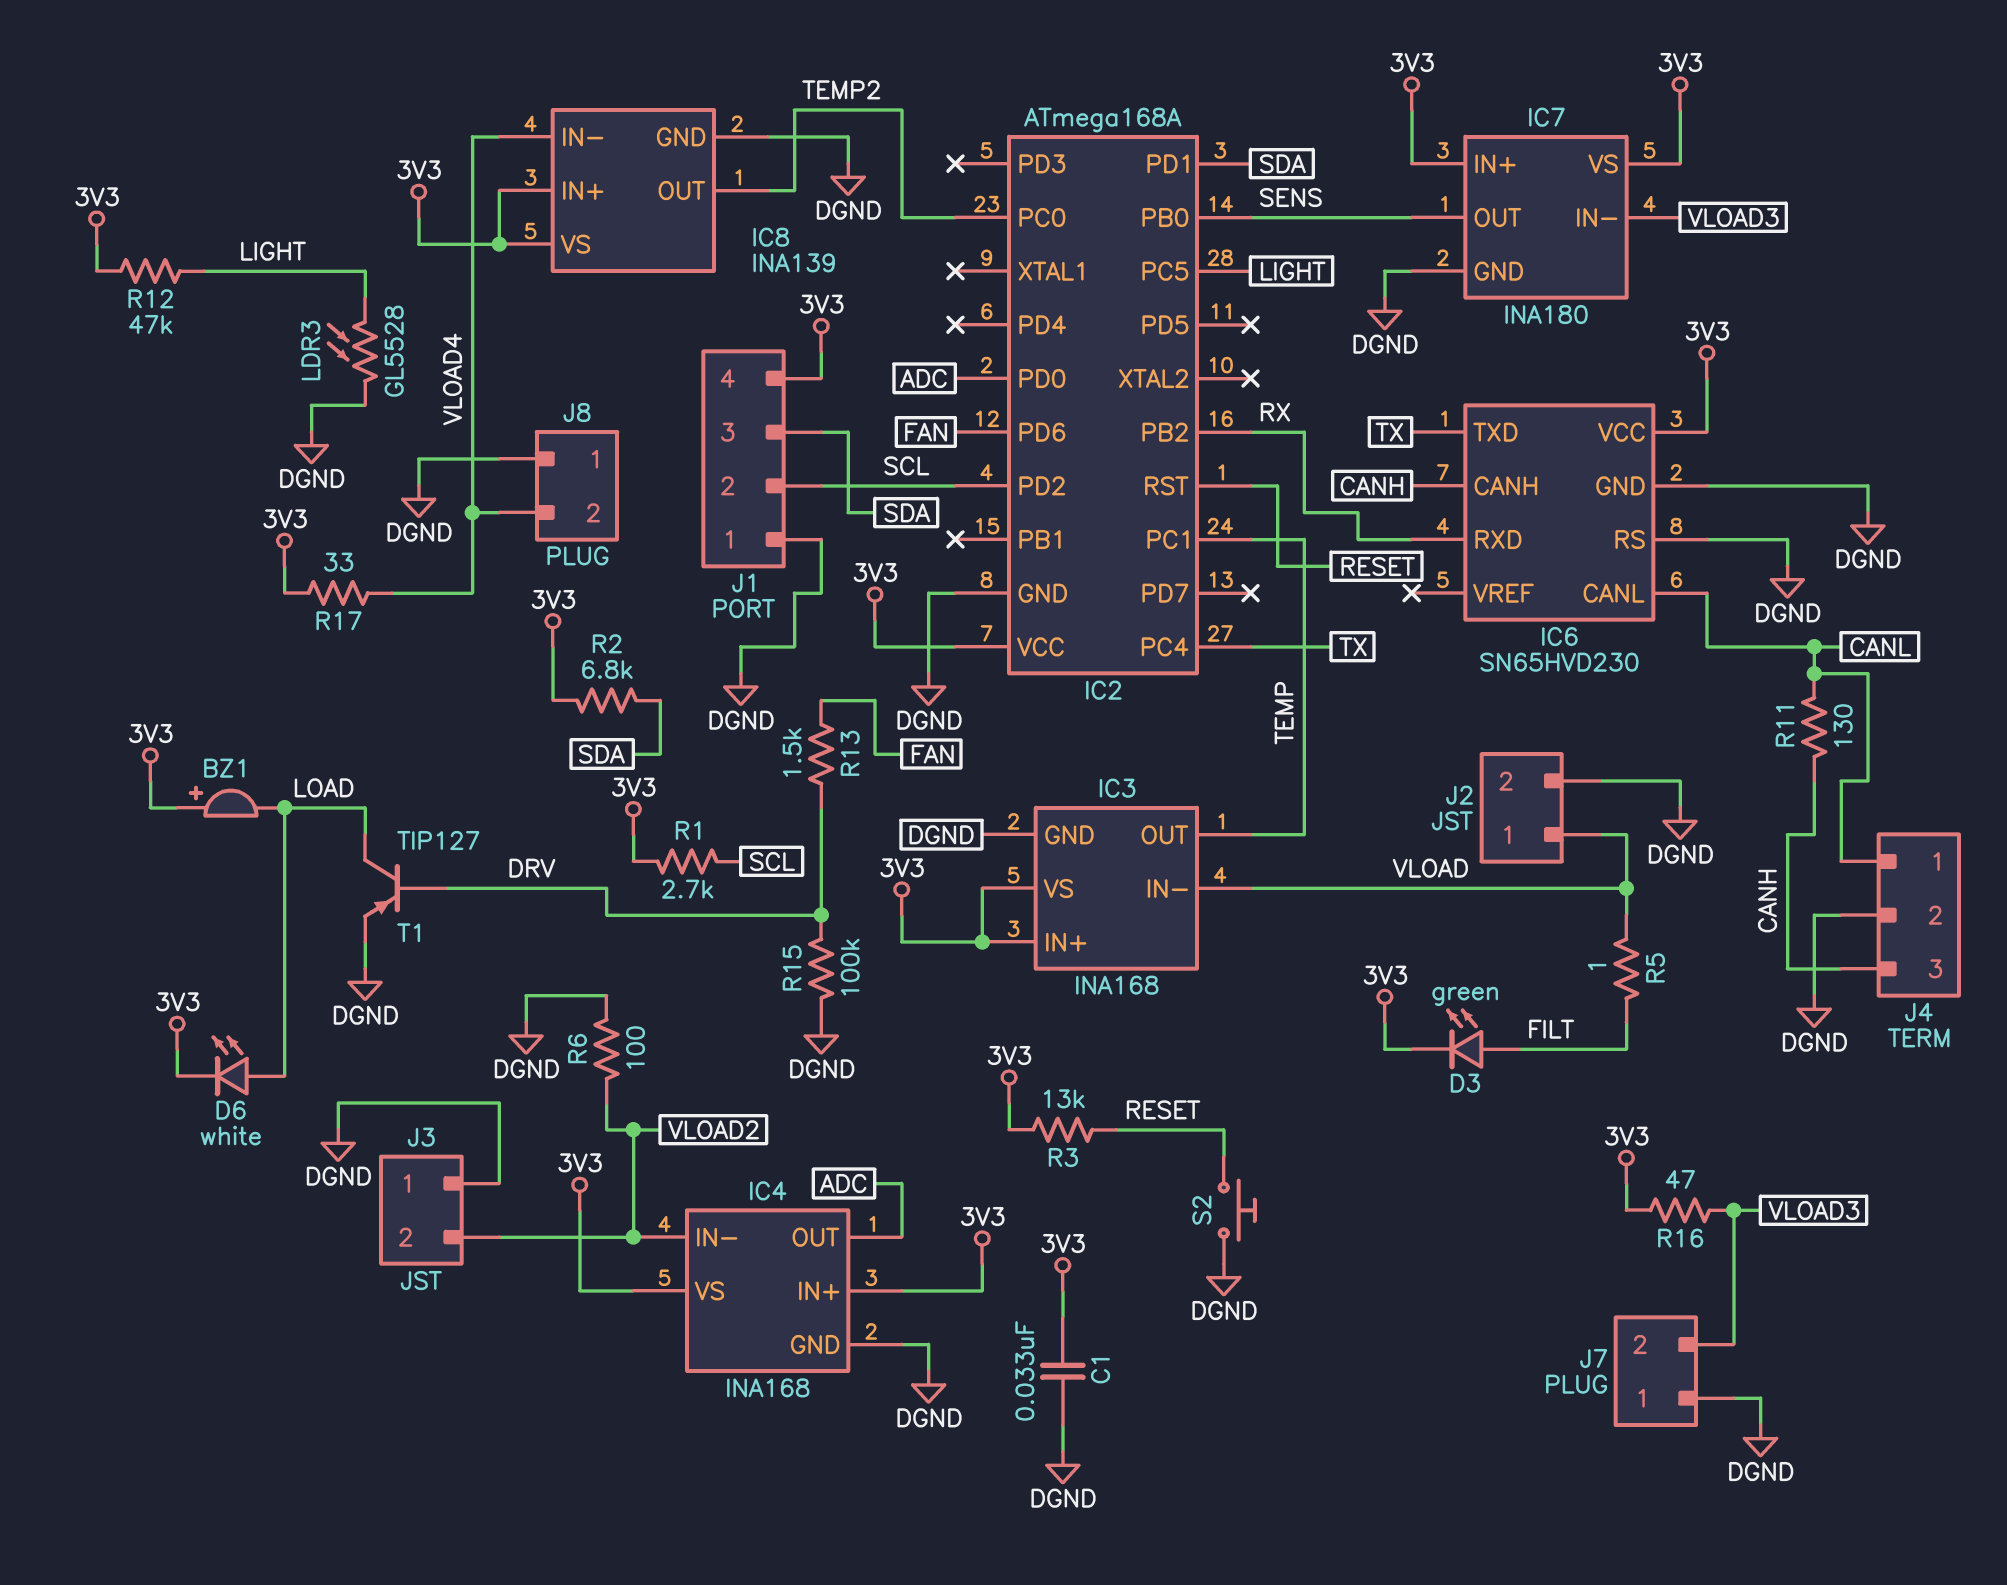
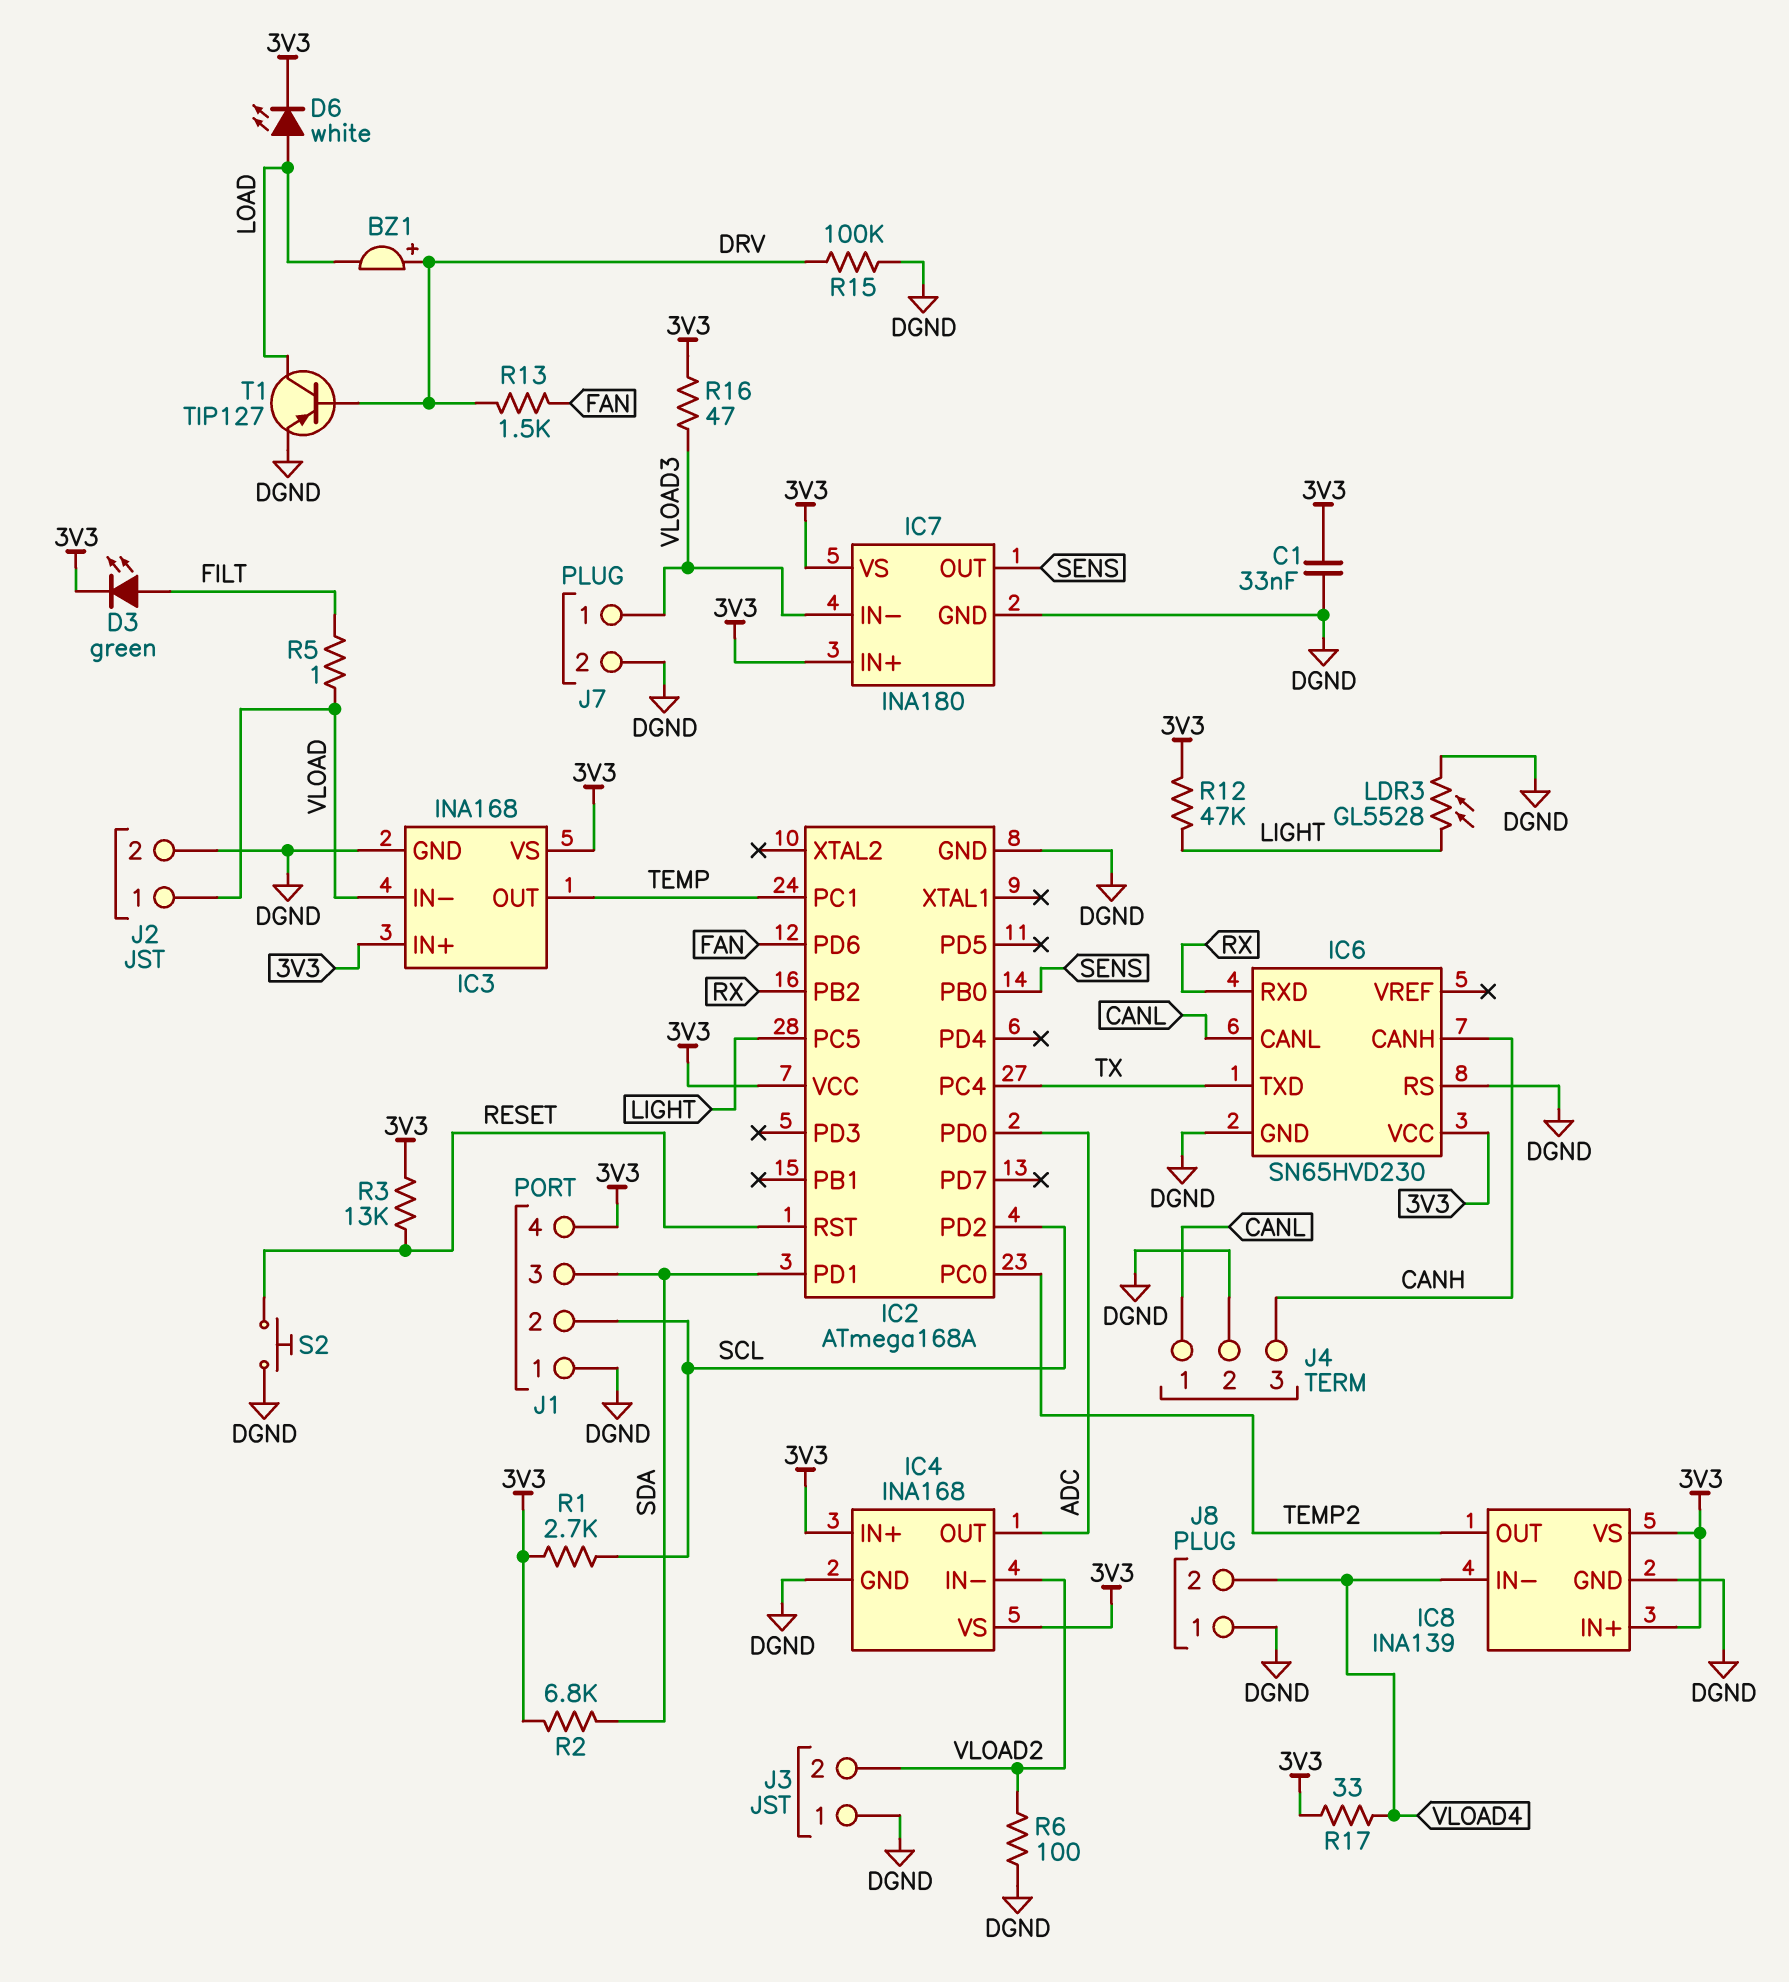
BZ1: buzzer (plus 3V3, minus LOAD) -> buzzer (plus DRV, minus LOAD)
J7 pin 1: DGND -> VLOAD3
J7 pin 2: VLOAD3 -> DGND
R11: 130 (CANH, CANL) -> none

